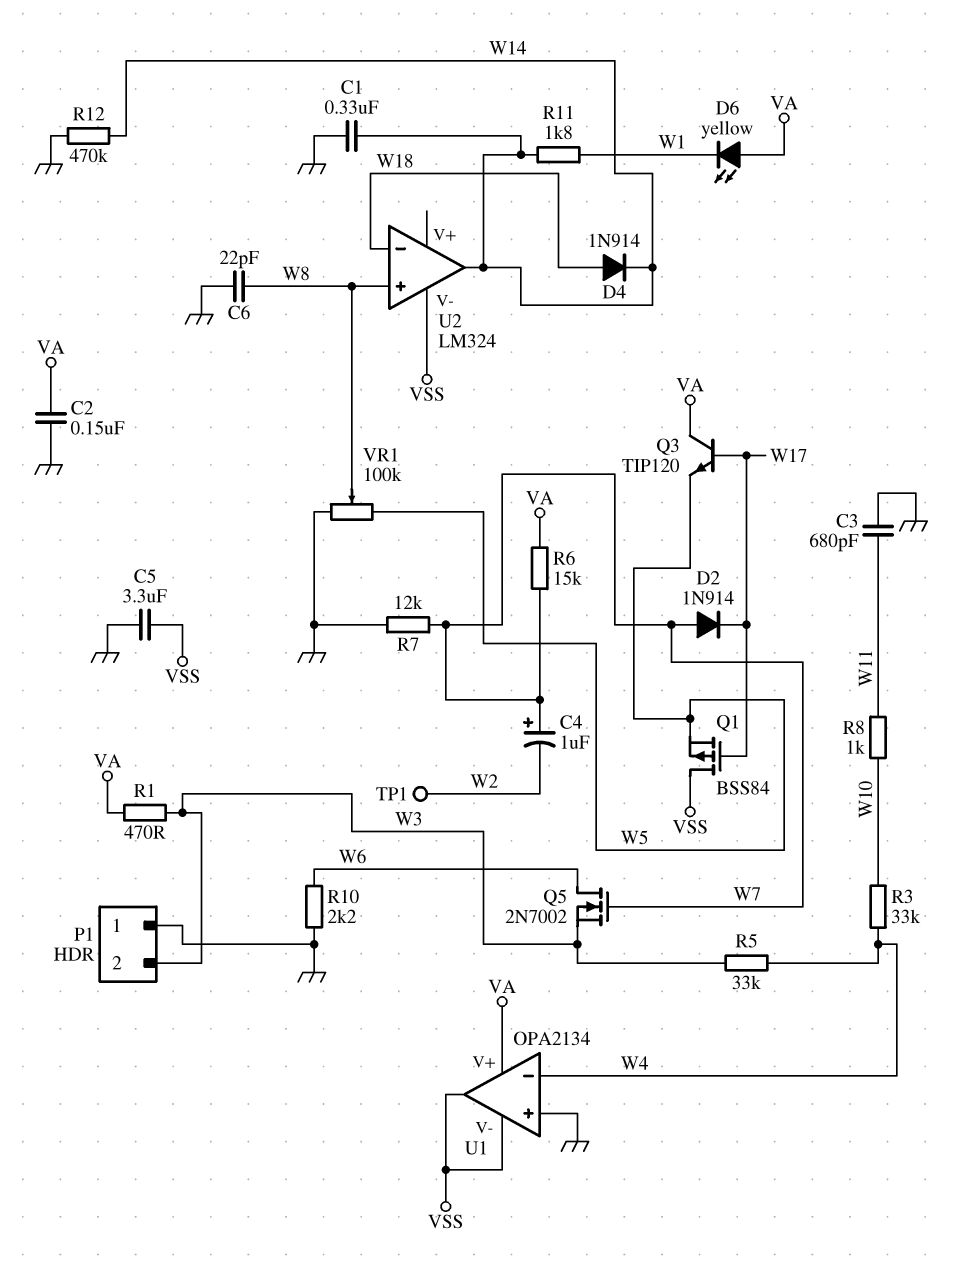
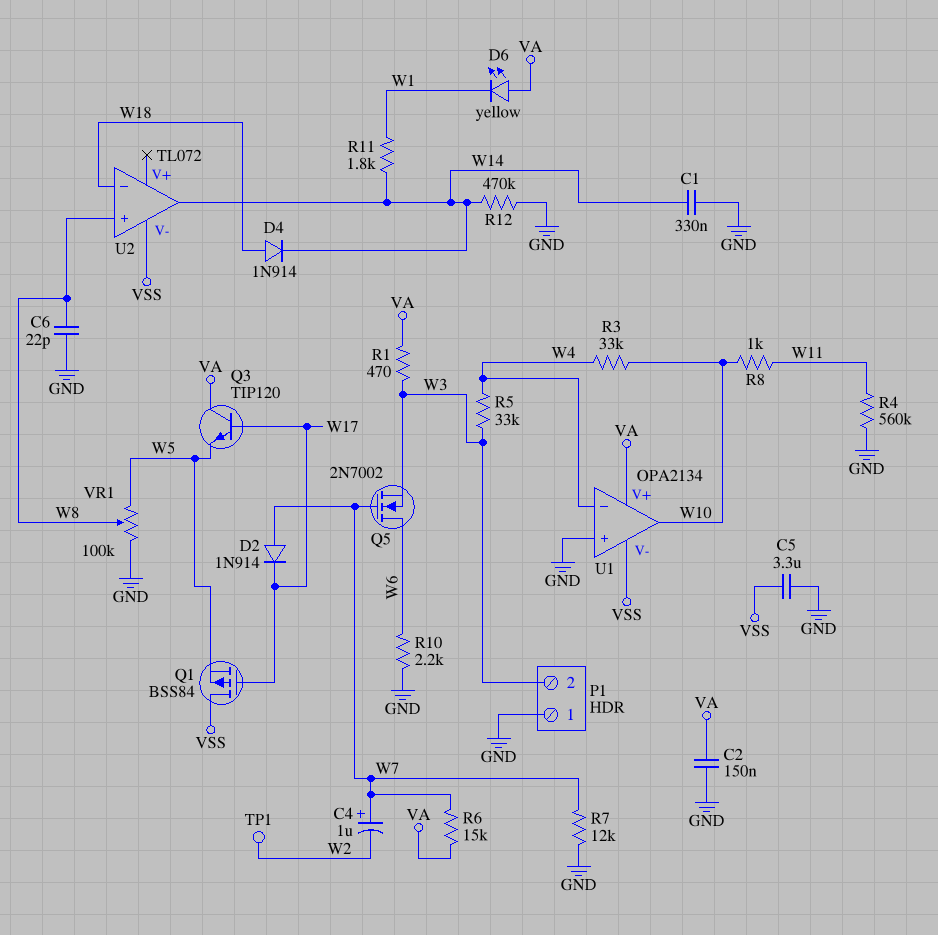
C3: 680pF (GND, W11) -> none
R4: none -> 560k (GND, W11)
U1 pin out: VSS -> W10
U2: LM324 -> TL072

